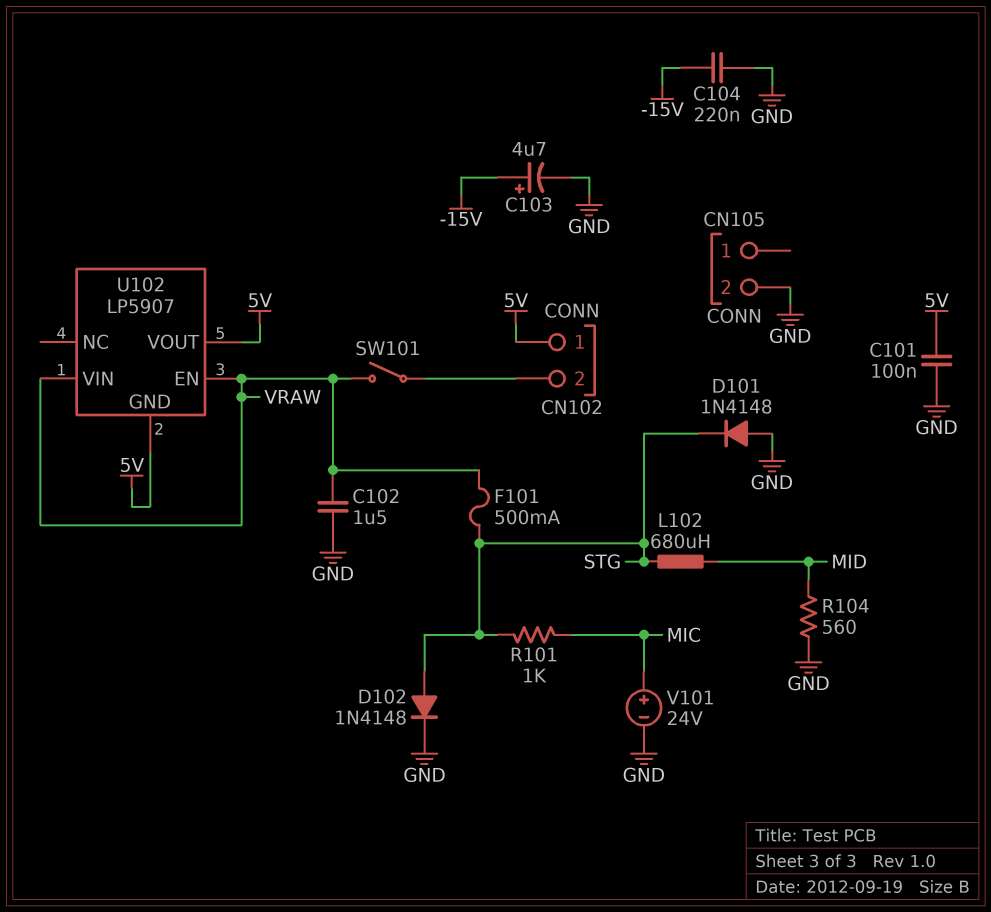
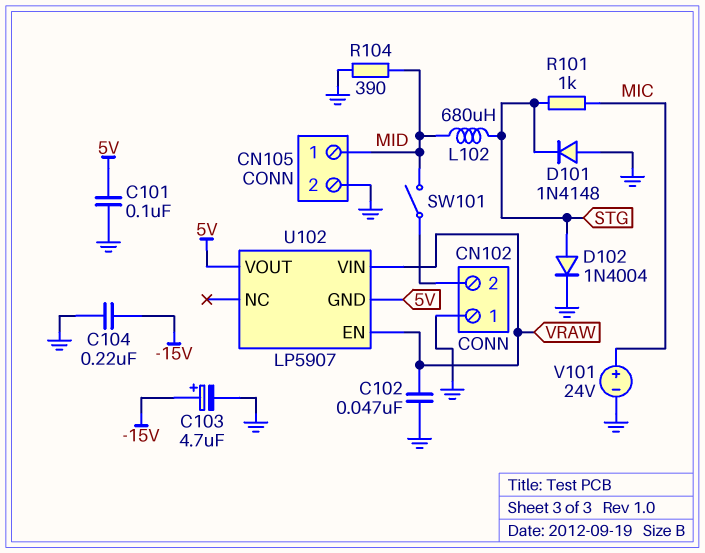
C102: 1.5uF (GND, VRAW) -> 47nF (GND, VRAW)
CN102 pin 1: 5V -> GND
CN105 pin 1: none -> MID
D102: diode 1N4148 (A STG, K GND) -> diode 1N4004 (A STG, K GND)
F101: 500mA (STG, VRAW) -> none
R104: 560 (GND, MID) -> 390 (GND, MID)
SW101: switch (CN102/2, VRAW) -> switch (CN102/2, MID)

